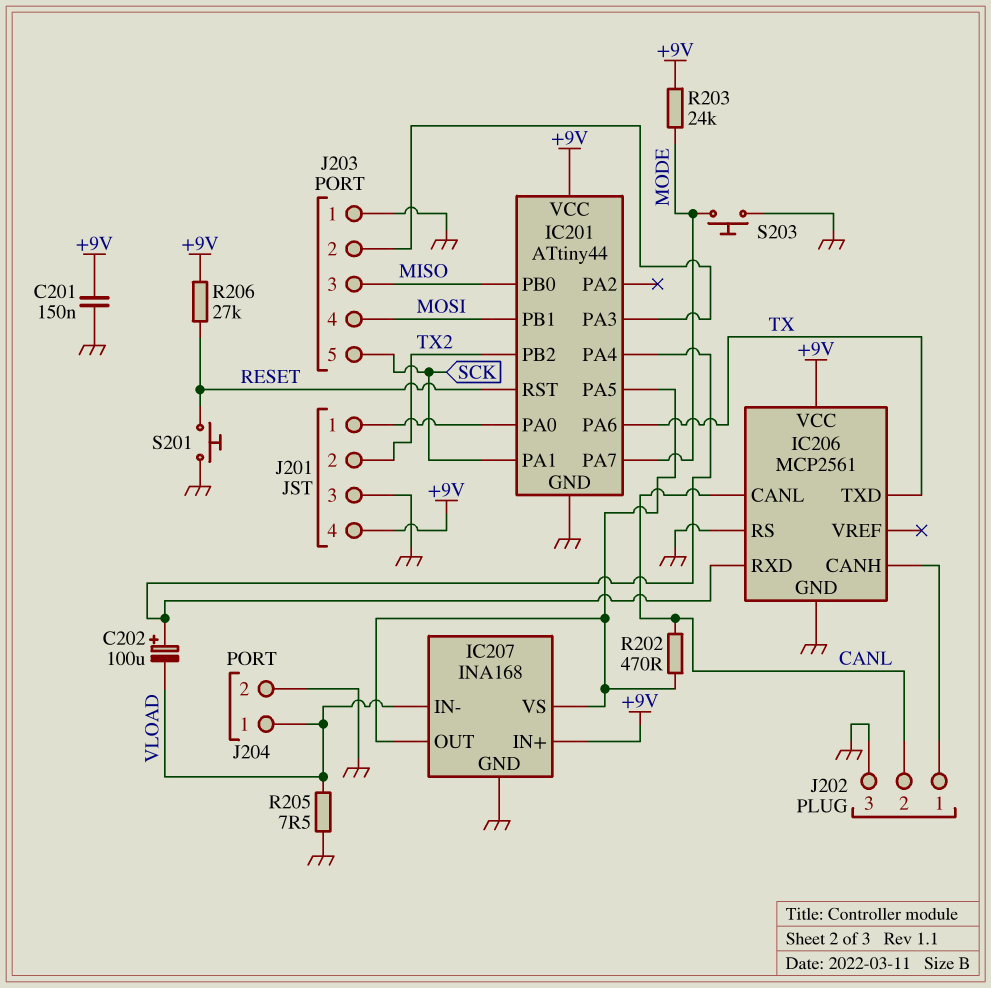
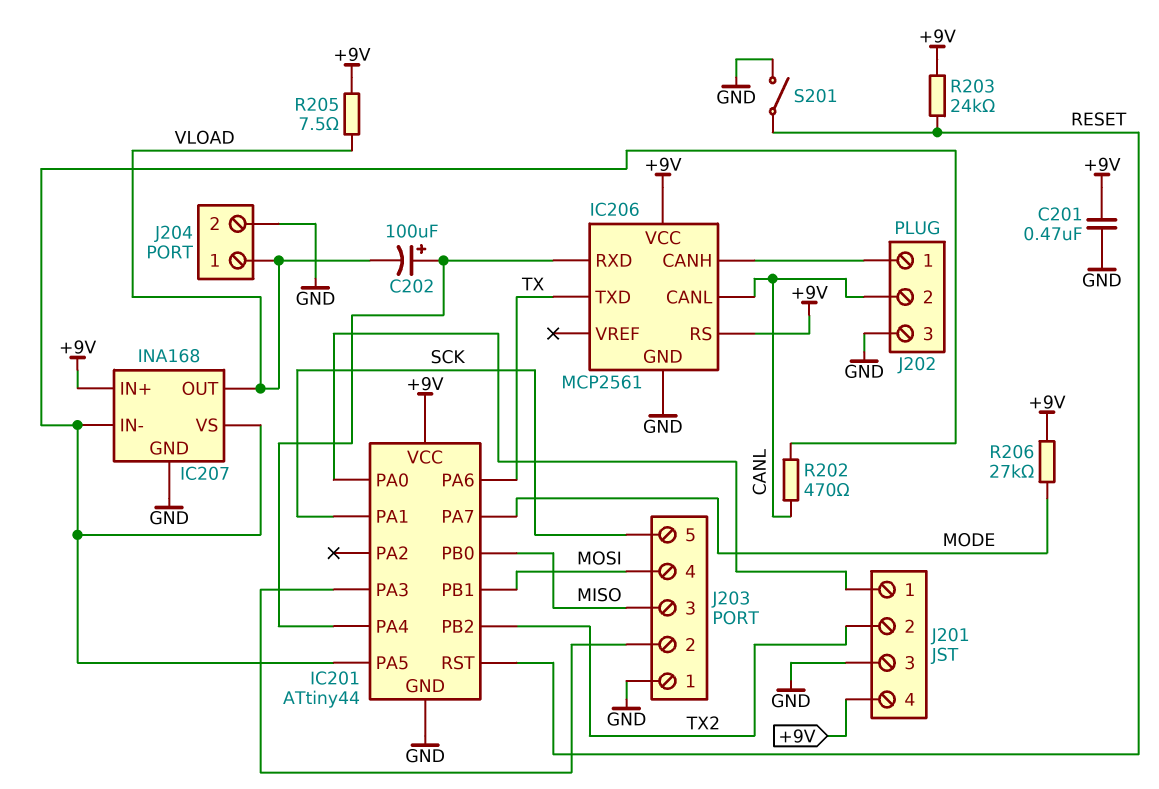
C201: 150nF (+9V, GND) -> 470nF (+9V, GND)
IC206 pin RS: GND -> +9V
IC207 pin IN-: VLOAD -> IC201/PA5
IC207 pin OUT: IC201/PA5 -> VLOAD
R203: 24k (+9V, MODE) -> 24k (+9V, RESET)
R205: 7.5 (GND, VLOAD) -> 7.5 (+9V, VLOAD)
R206: 27k (+9V, RESET) -> 27k (+9V, MODE)
S201: button (GND, RESET) -> switch (GND, RESET)
S203: button (GND, MODE) -> none

